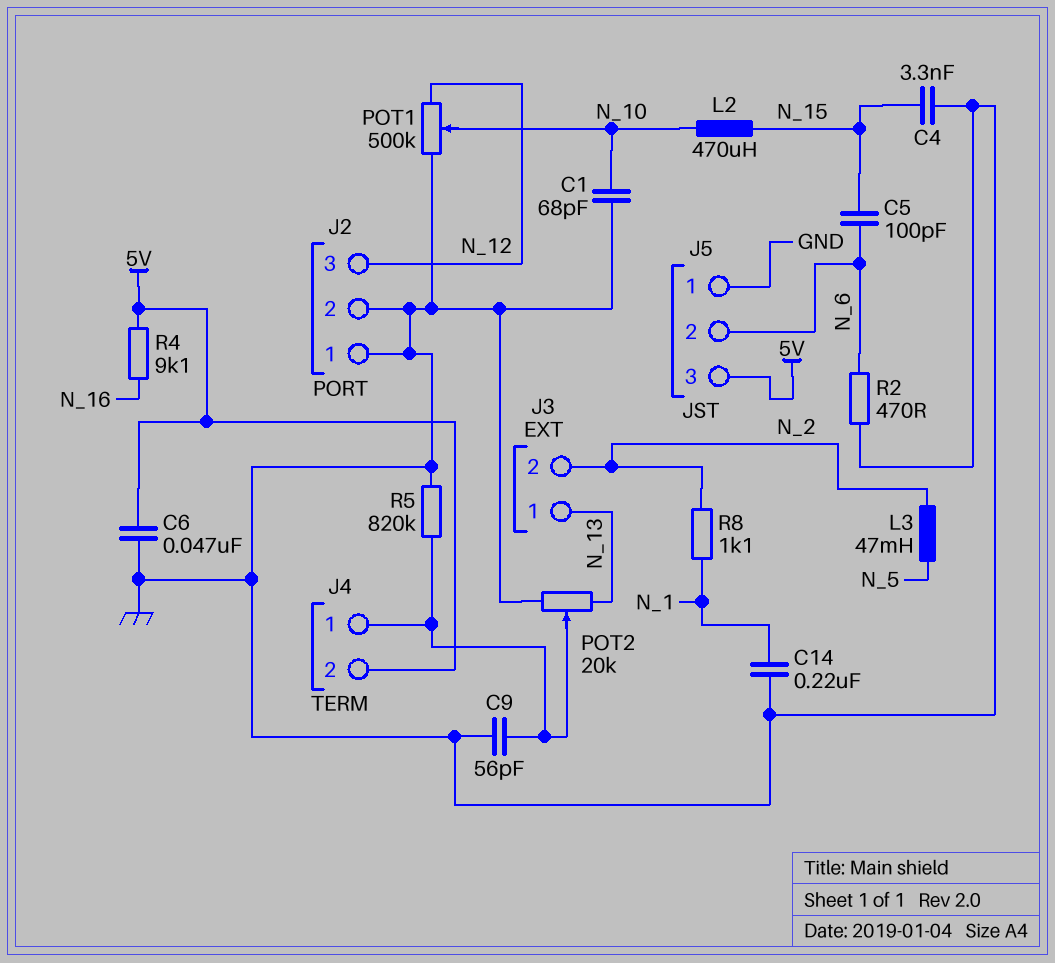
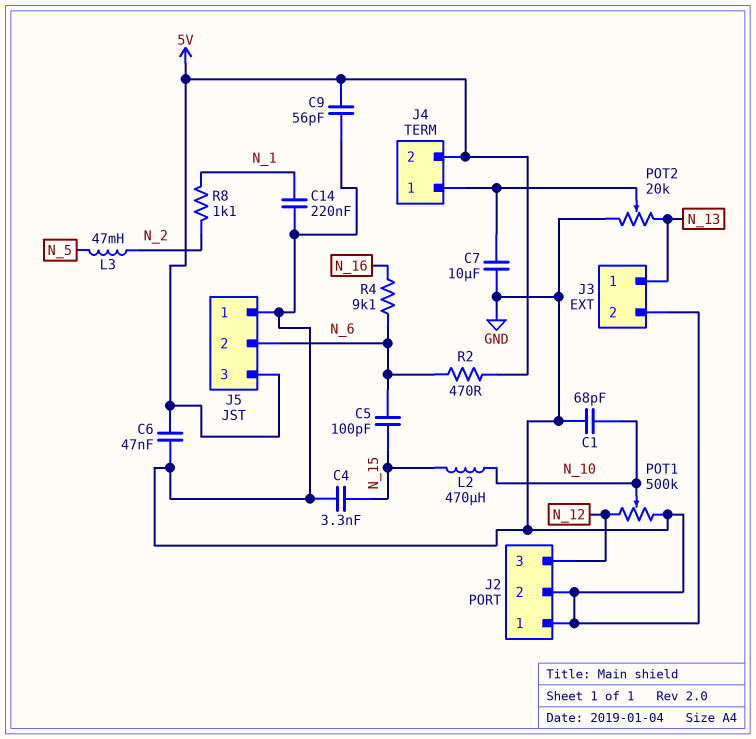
C7: none -> 10uF (GND, J4/1)
C9: 56pF (GND, J4/1) -> 56pF (5V, GND)
J3 pin 2: N_2 -> GND
R2: 470 (GND, N_6) -> 470 (5V, N_6)
R4: 9.1k (5V, N_16) -> 9.1k (N_6, N_16)
R5: 820k (GND, J4/1) -> none

